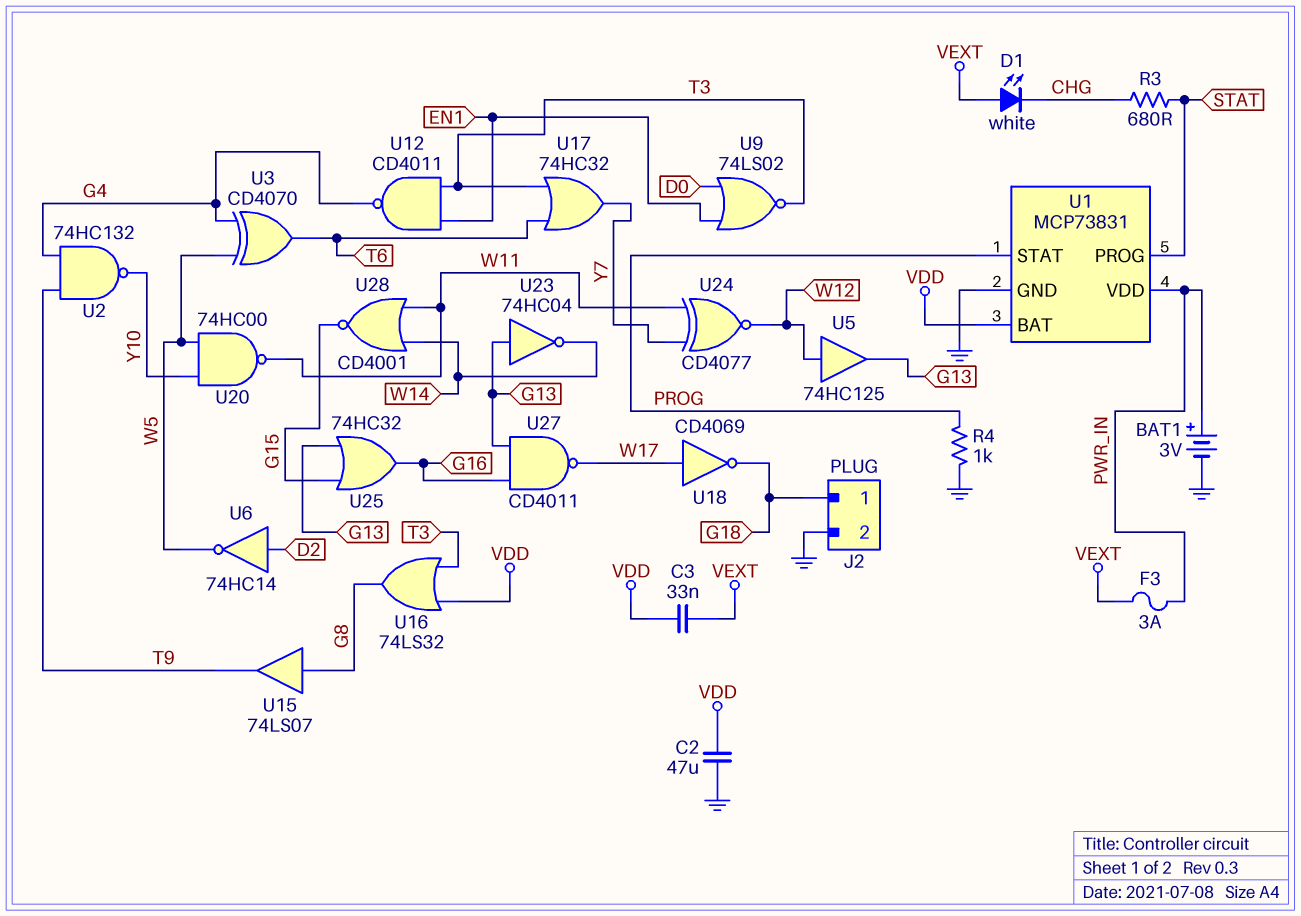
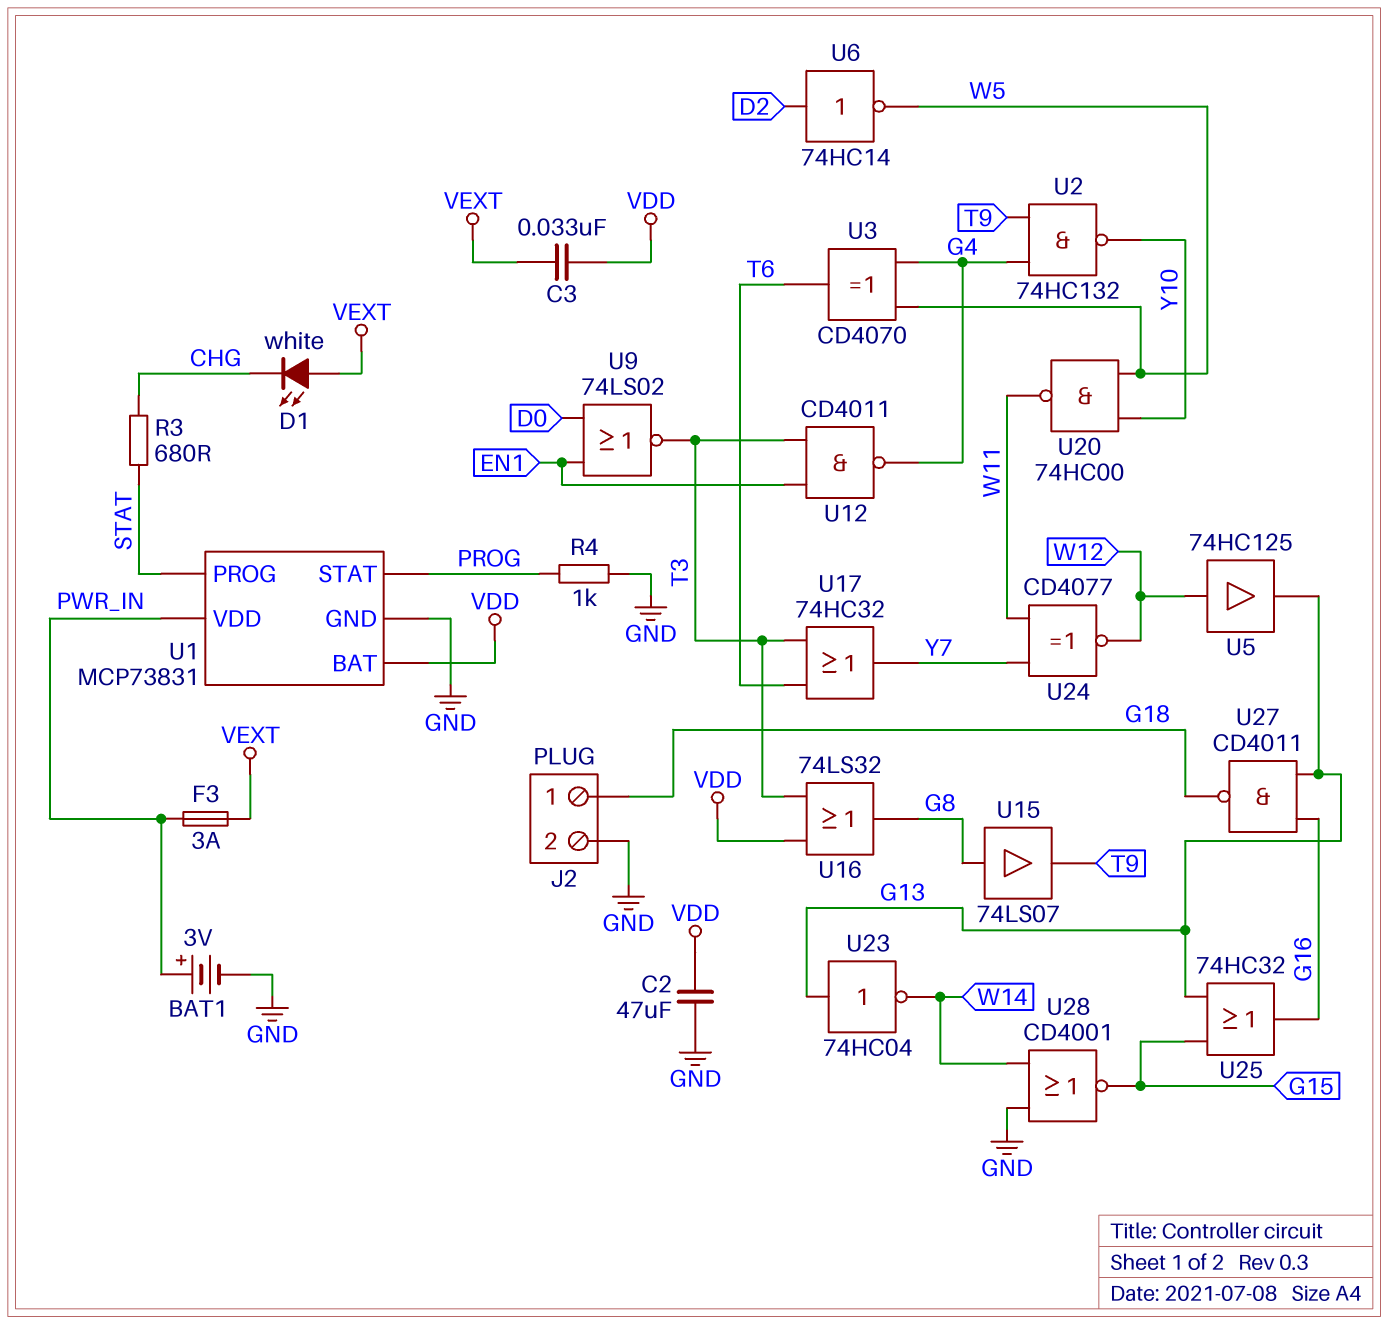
U18: NOT CD4069 (in W17, out G18) -> none
U27: NAND CD4011 (in G13, in G16, out W17) -> NAND CD4011 (in G13, in G16, out G18)
U28: NOR CD4001 (in W11, in W14, out G15) -> NOR CD4001 (in GND, in W14, out G15)

